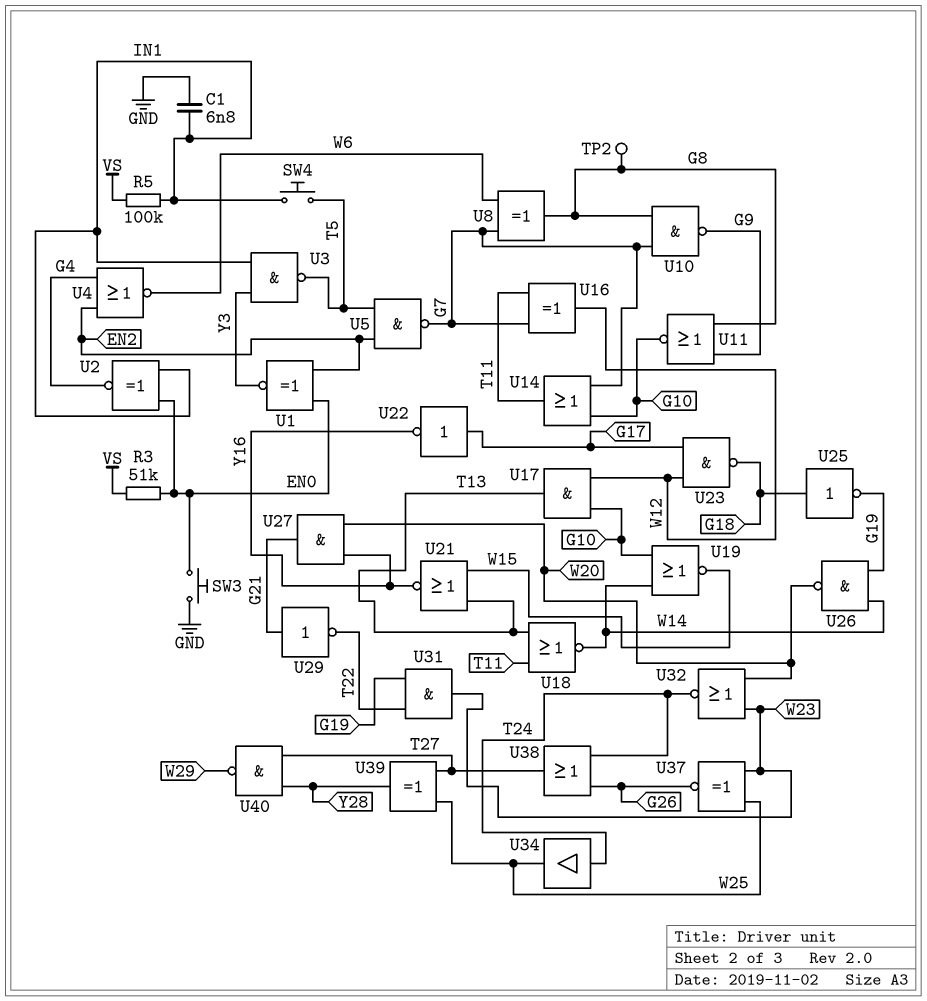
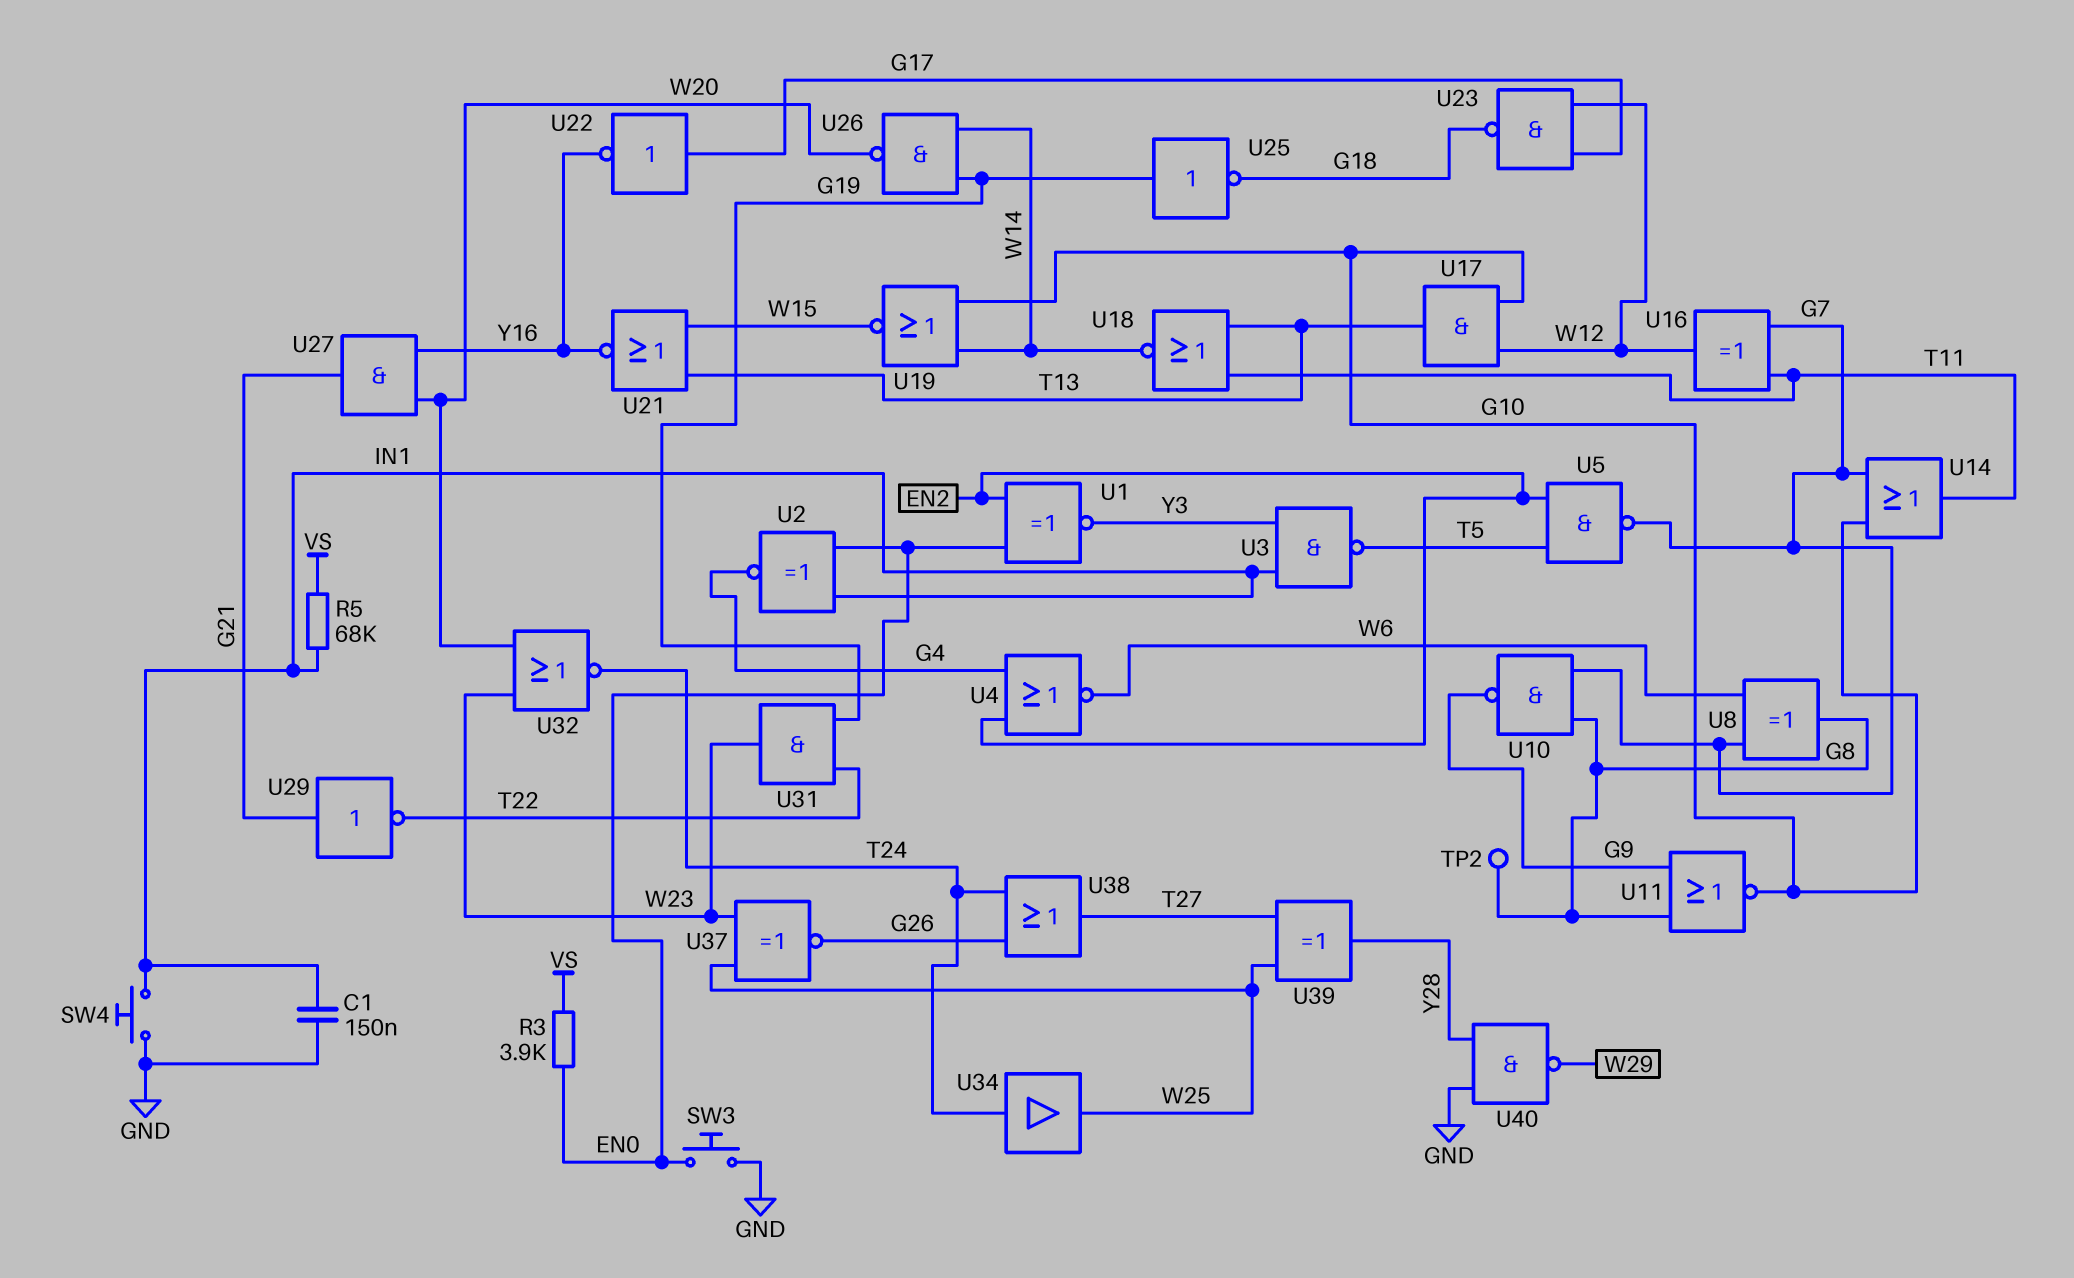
C1: 6.8nF (GND, IN1) -> 150nF (GND, IN1)
R3: 51k (EN0, VS) -> 3.9k (EN0, VS)
R5: 100k (IN1, VS) -> 68k (IN1, VS)
SW4: button (IN1, T5) -> button (GND, IN1)
U25: NOT (in G18, out G19) -> NOT (in G19, out G18)
U40: NAND (in T27, in Y28, out W29) -> NAND (in GND, in Y28, out W29)

